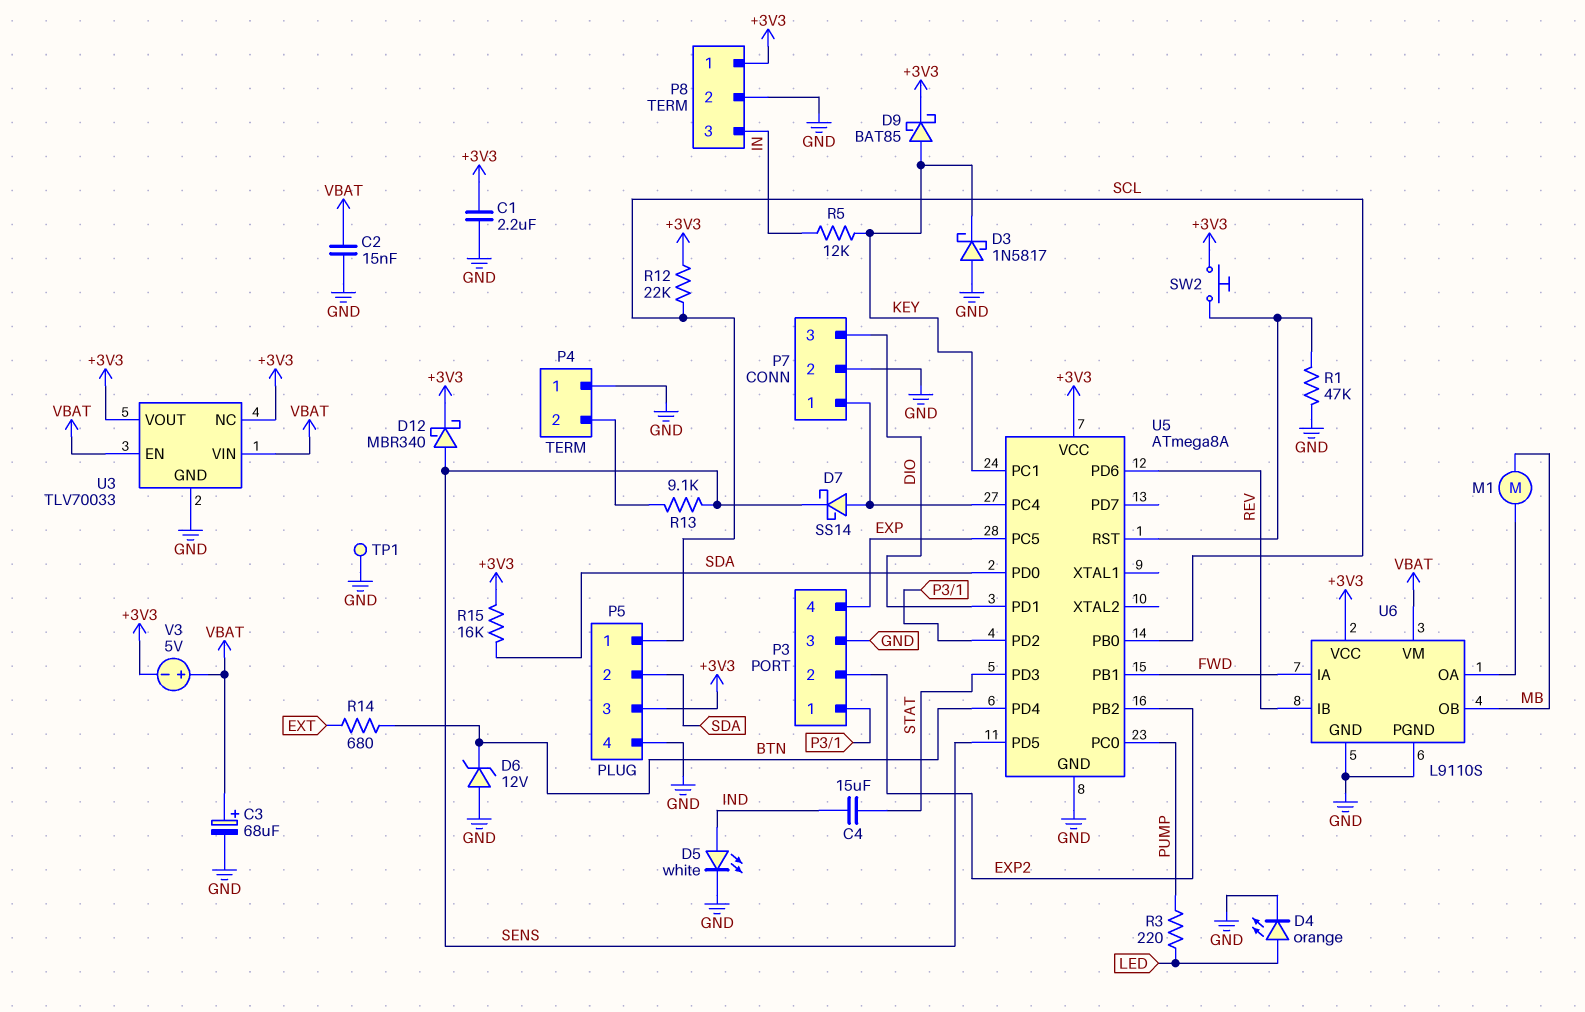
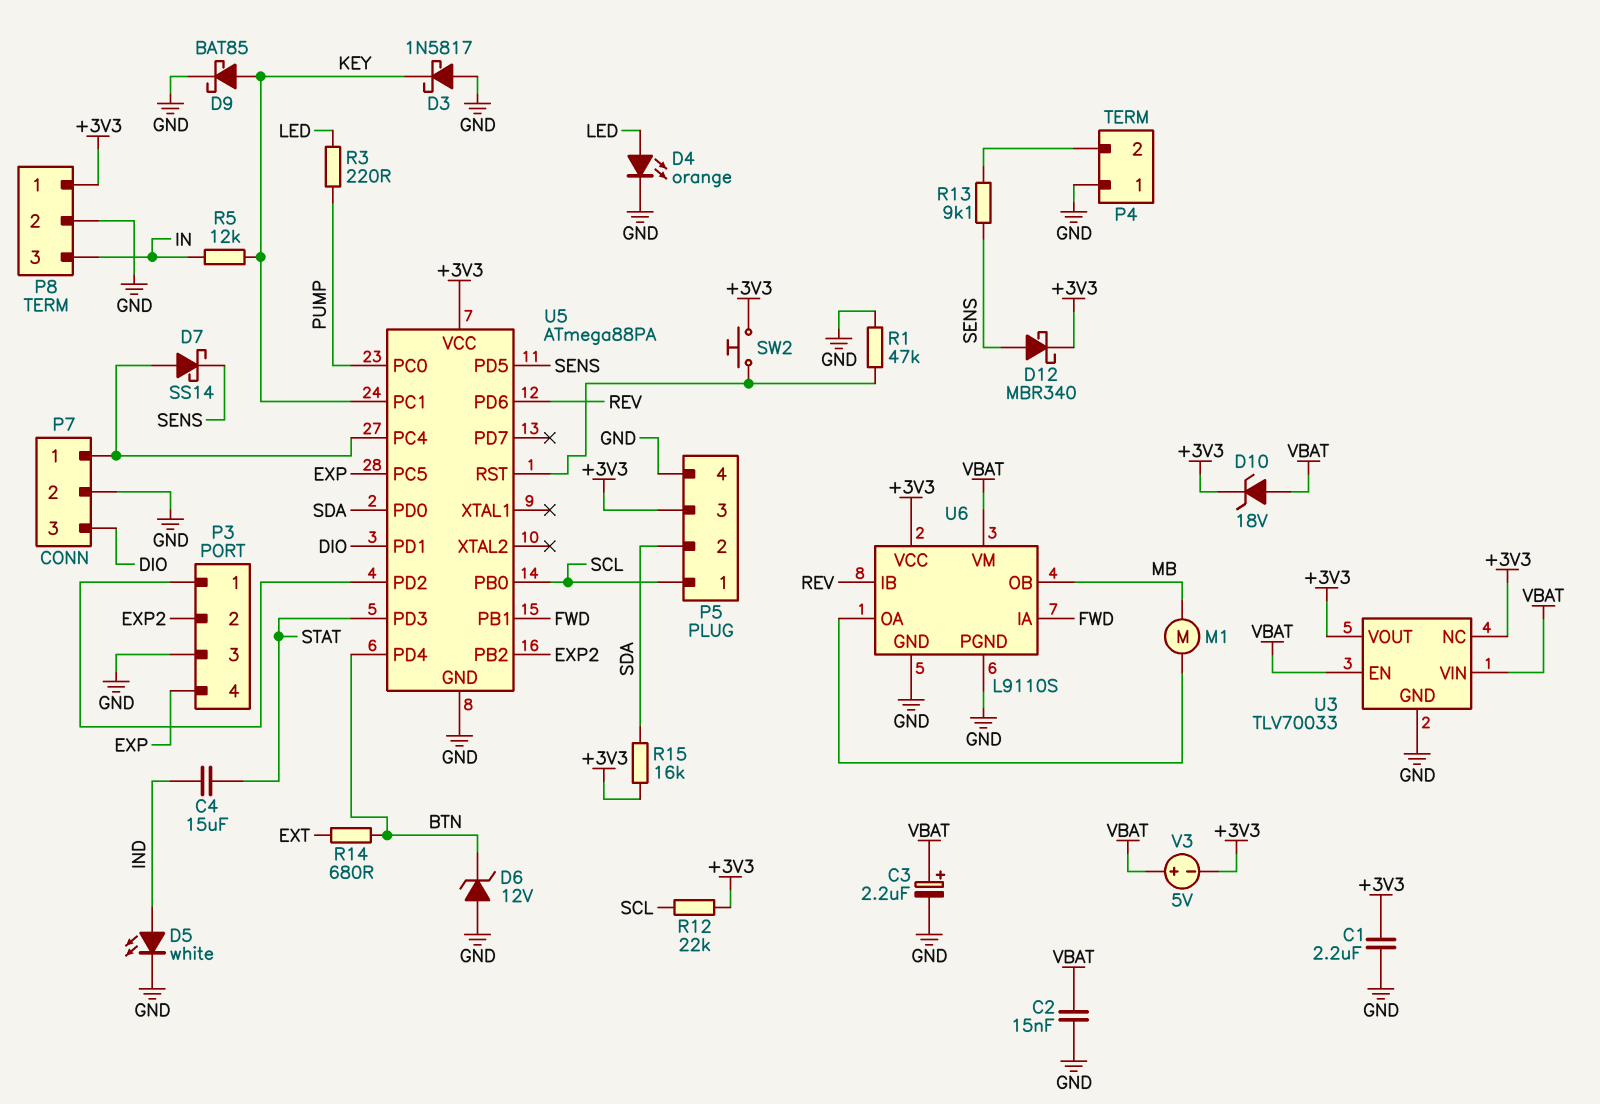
C3: 68uF (plus VBAT, minus GND) -> 2.2uF (plus VBAT, minus GND)
D9: schottky BAT85 (A KEY, K +3V3) -> schottky BAT85 (A KEY, K GND)
D10: none -> zener 18V (A VBAT, K +3V3)
TP1: test point (GND) -> none
U5: ATmega8A -> ATmega88PA

